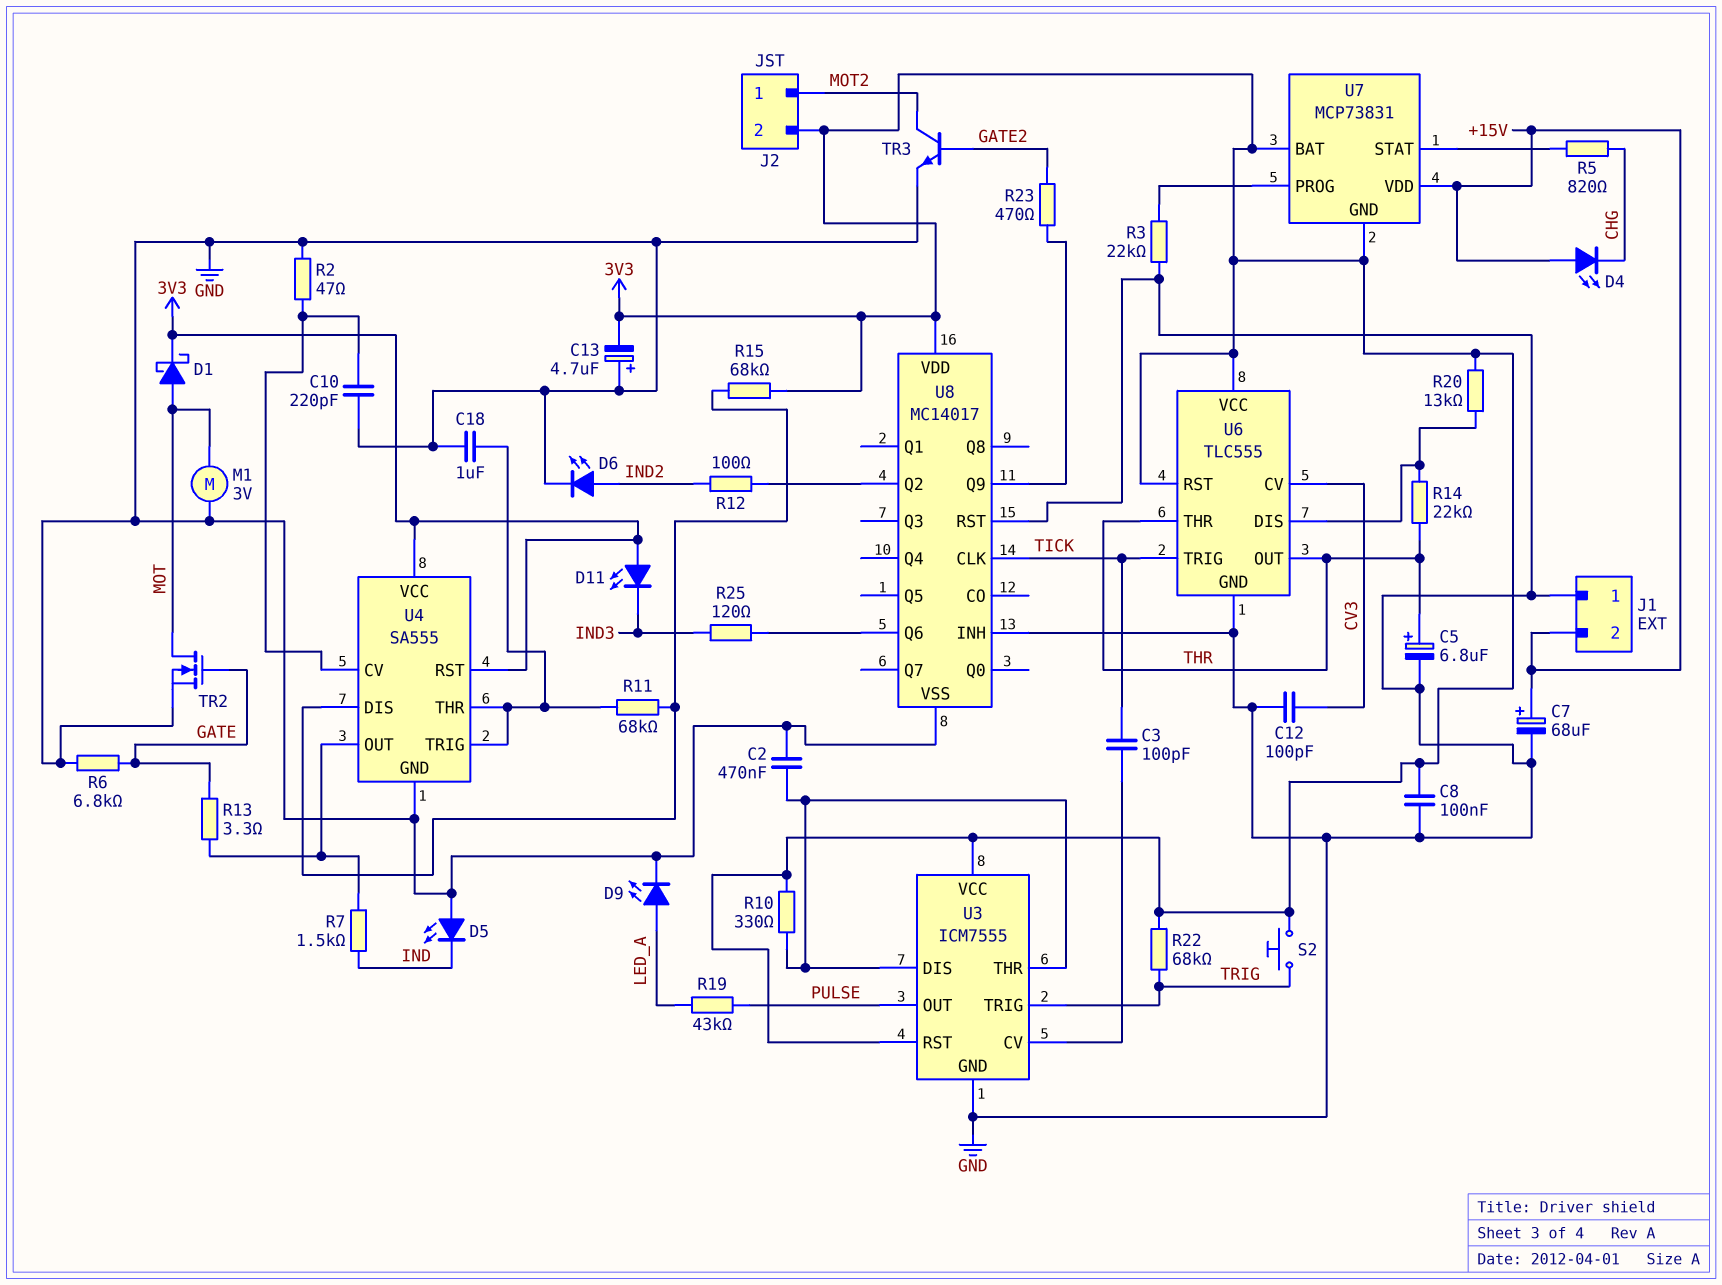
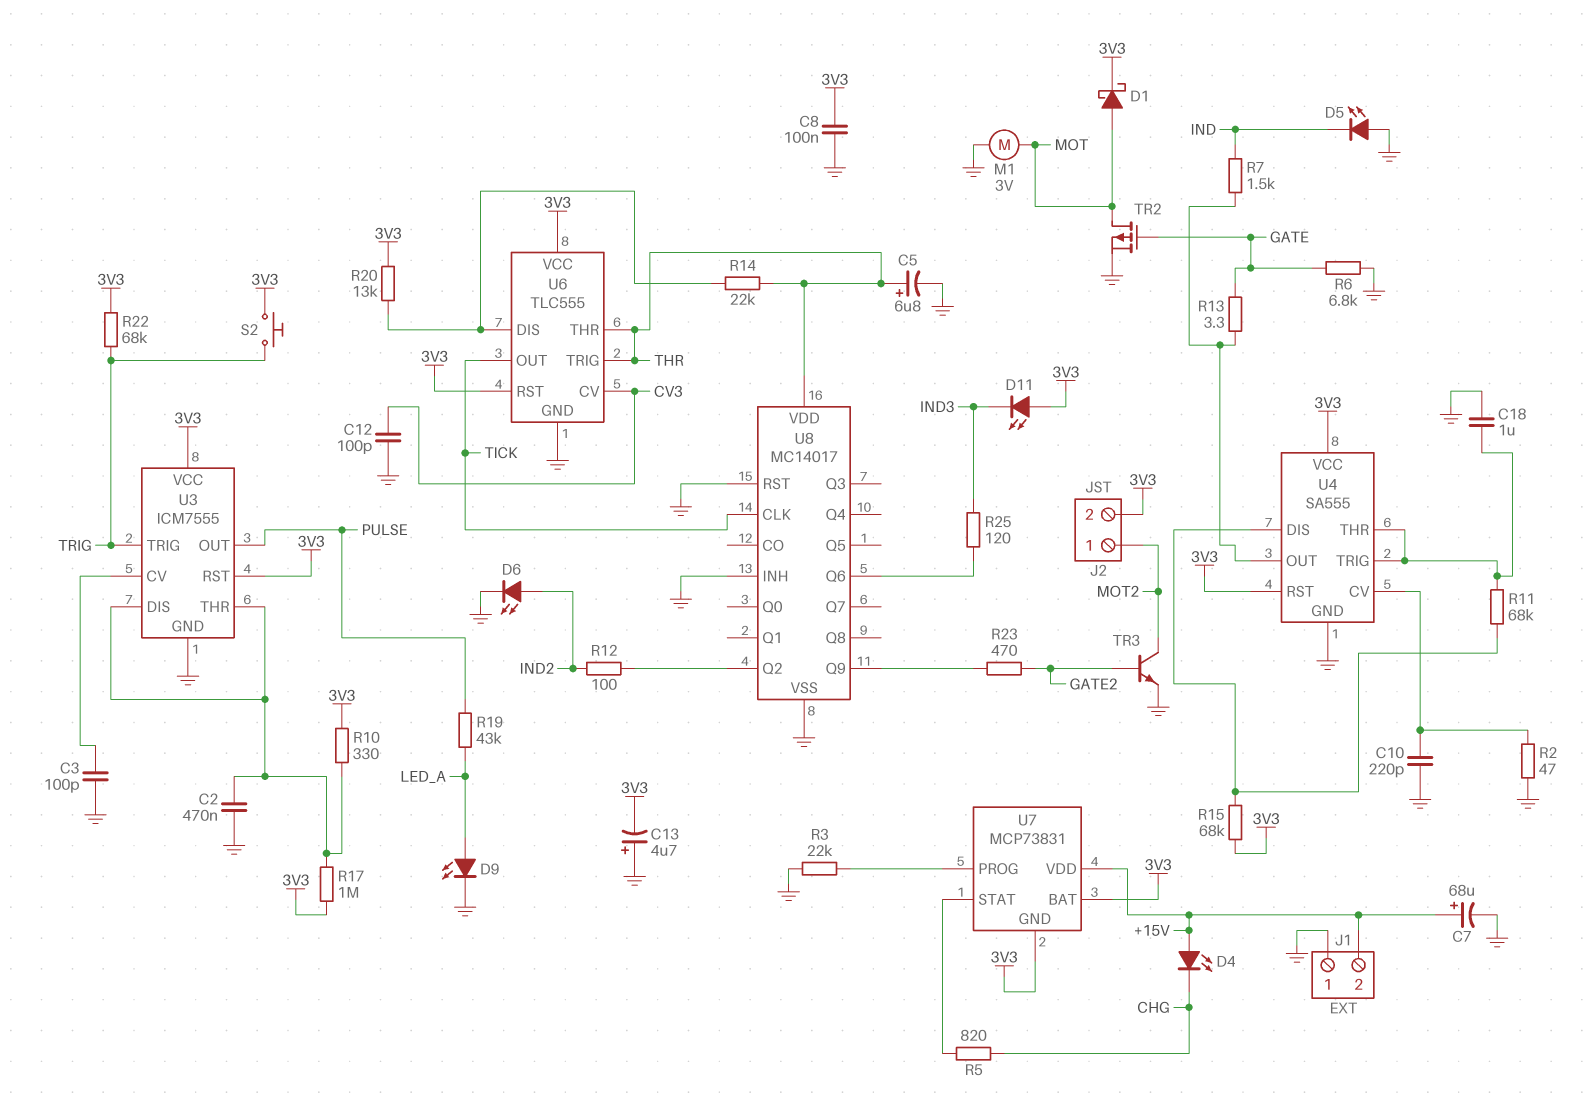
C3: 100pF (TICK, U3/CV) -> 100pF (GND, U3/CV)
R17: none -> 1M (3V3, U3/DIS)
TR2: NMOS (G GATE, D MOT, S GND) -> PMOS (G GATE, D MOT, S GND)
U6 pin OUT: THR -> TICK
U6 pin TRIG: TICK -> THR
U8 pin VDD: 3V3 -> THR

